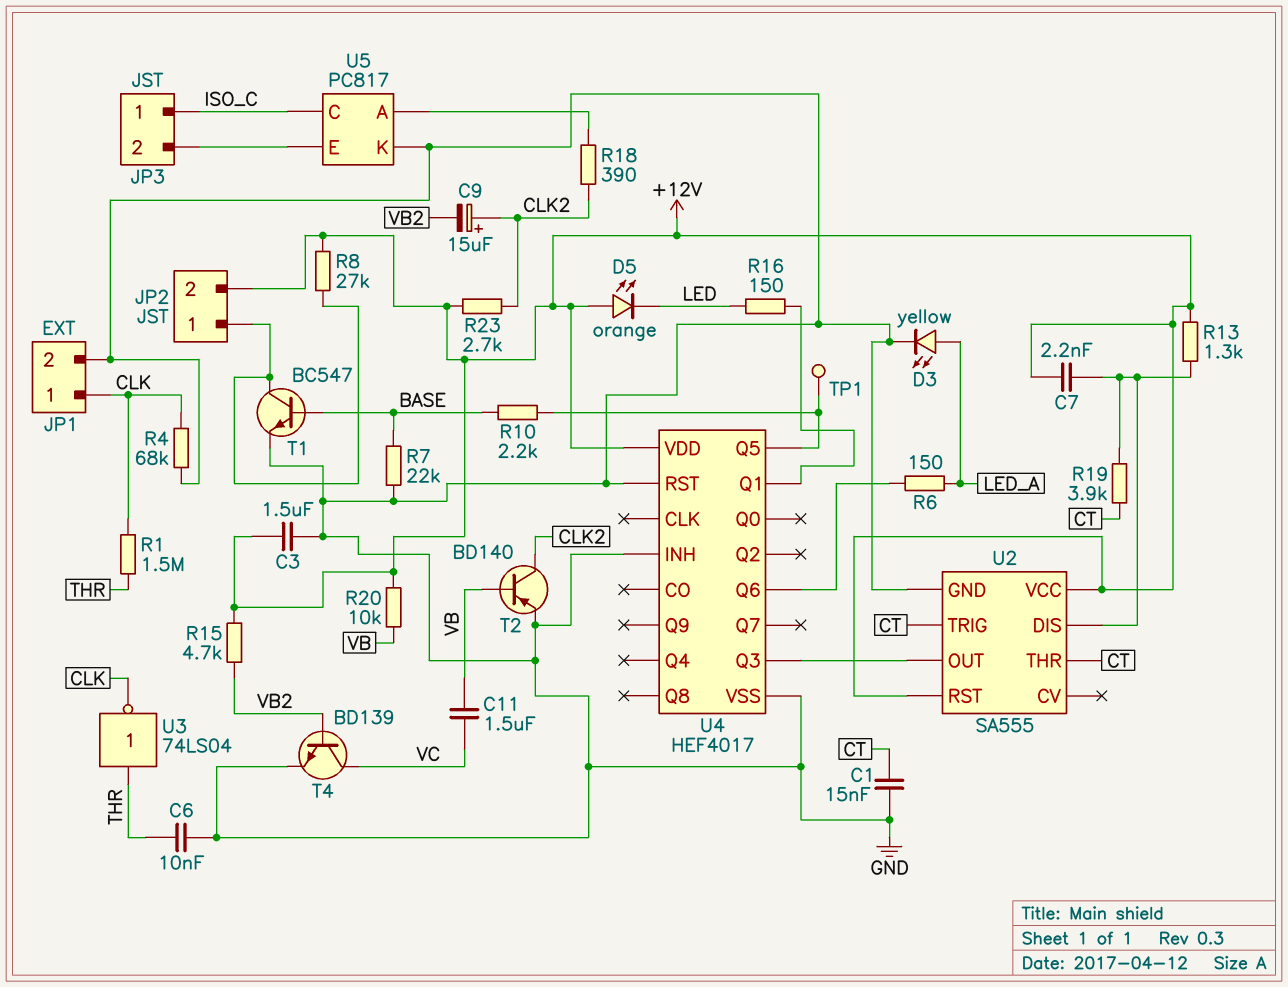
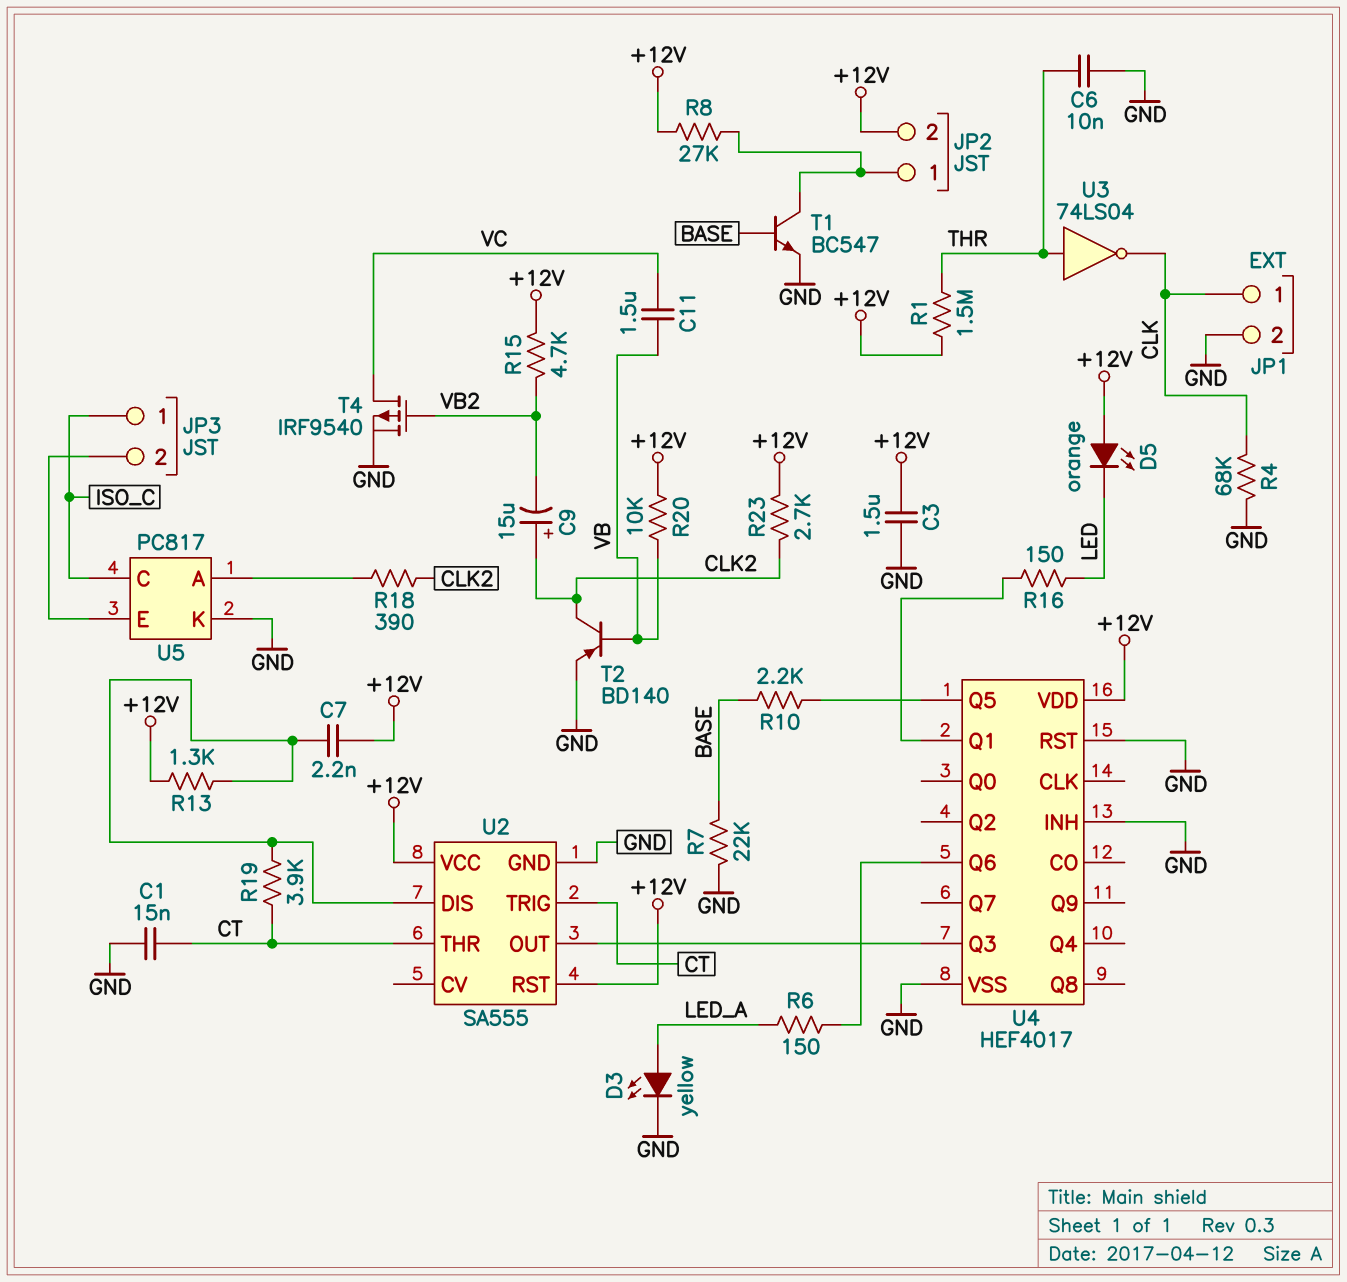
R1: 1.5M (CLK, THR) -> 1.5M (+12V, THR)
T4: NPN BD139 (B VB2, C VC, E GND) -> PMOS IRF9540 (G VB2, D VC, S GND)
TP1: test point (U4/Q5) -> none

